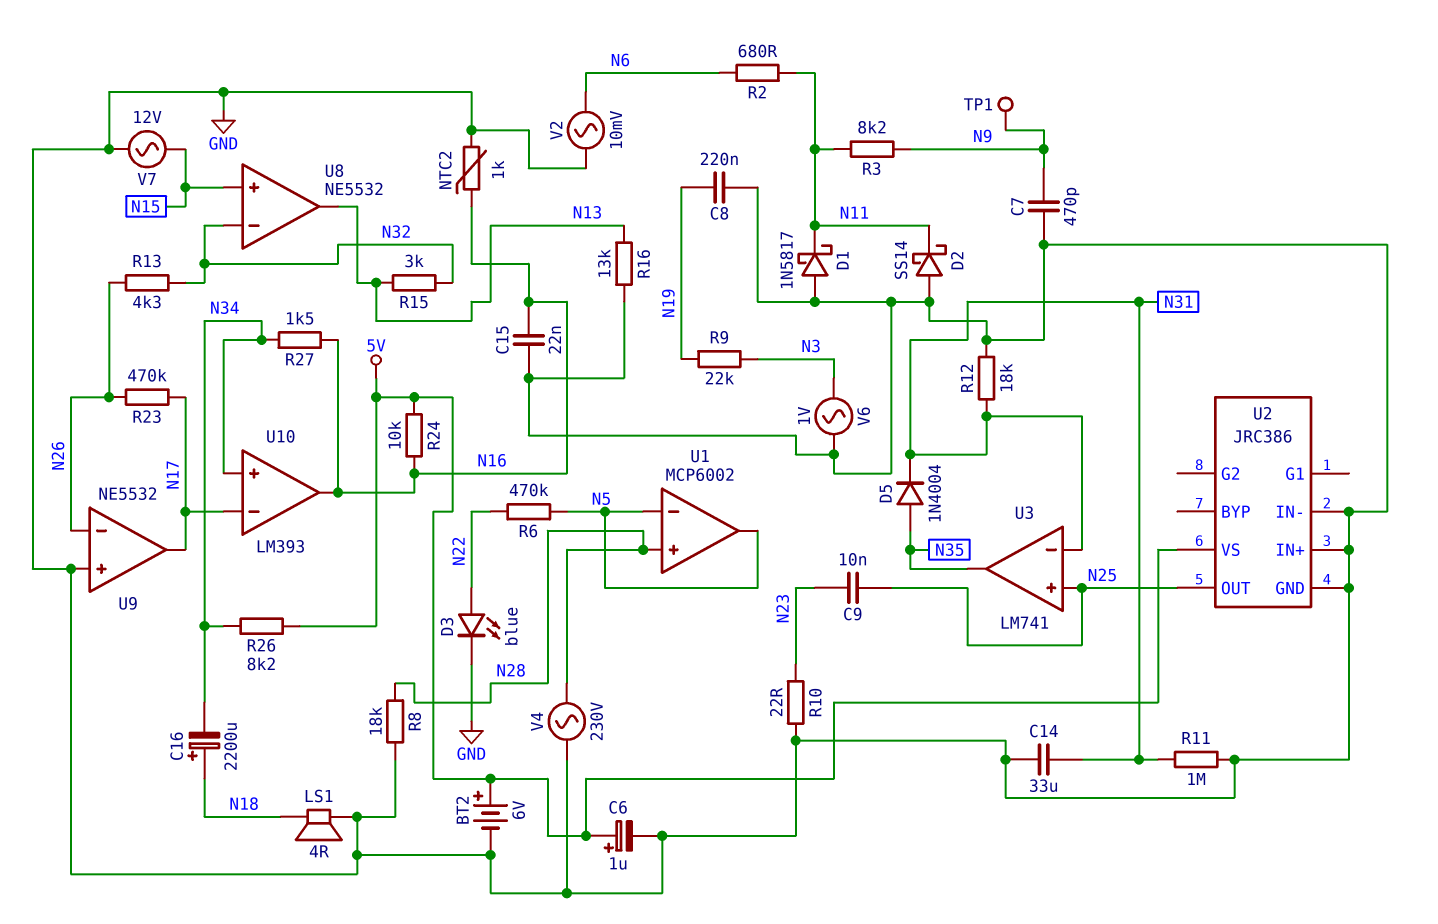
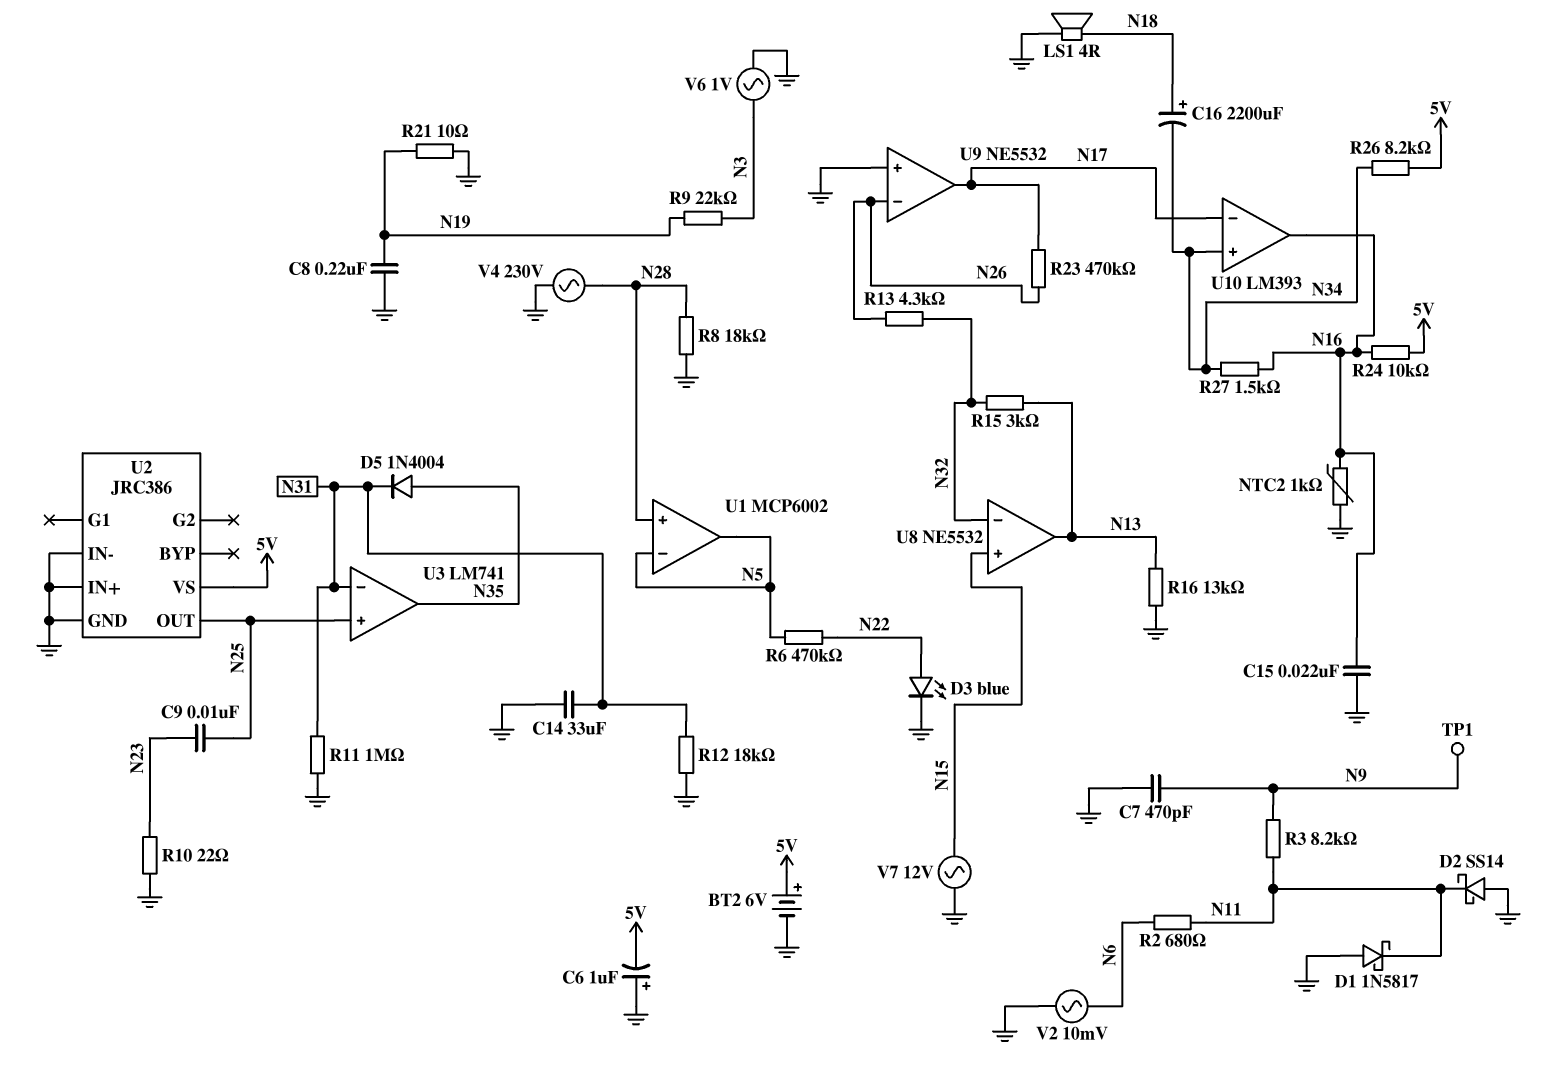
C6: 1uF (plus 5V, minus GND) -> 1uF (plus GND, minus 5V)
R21: none -> 10 (GND, N19)

